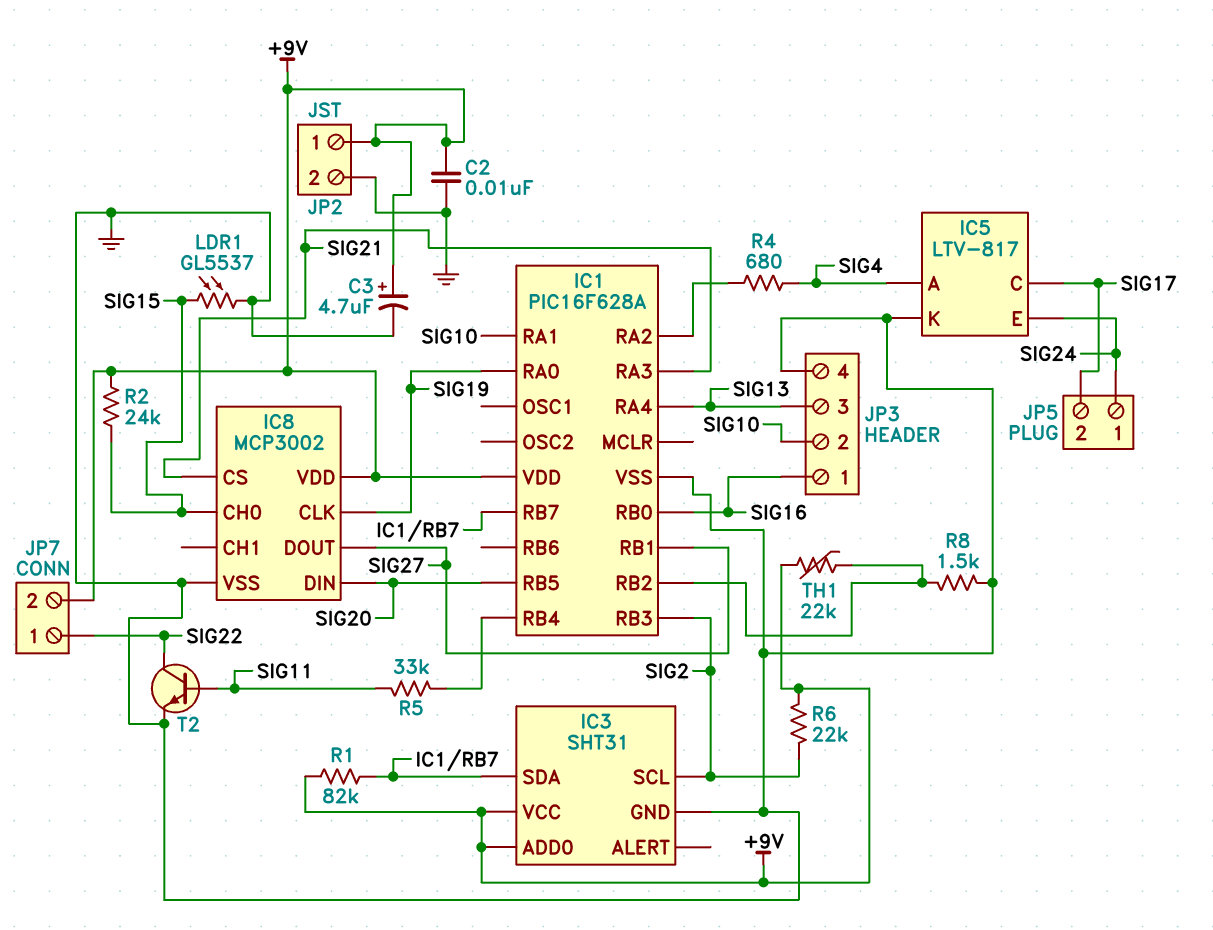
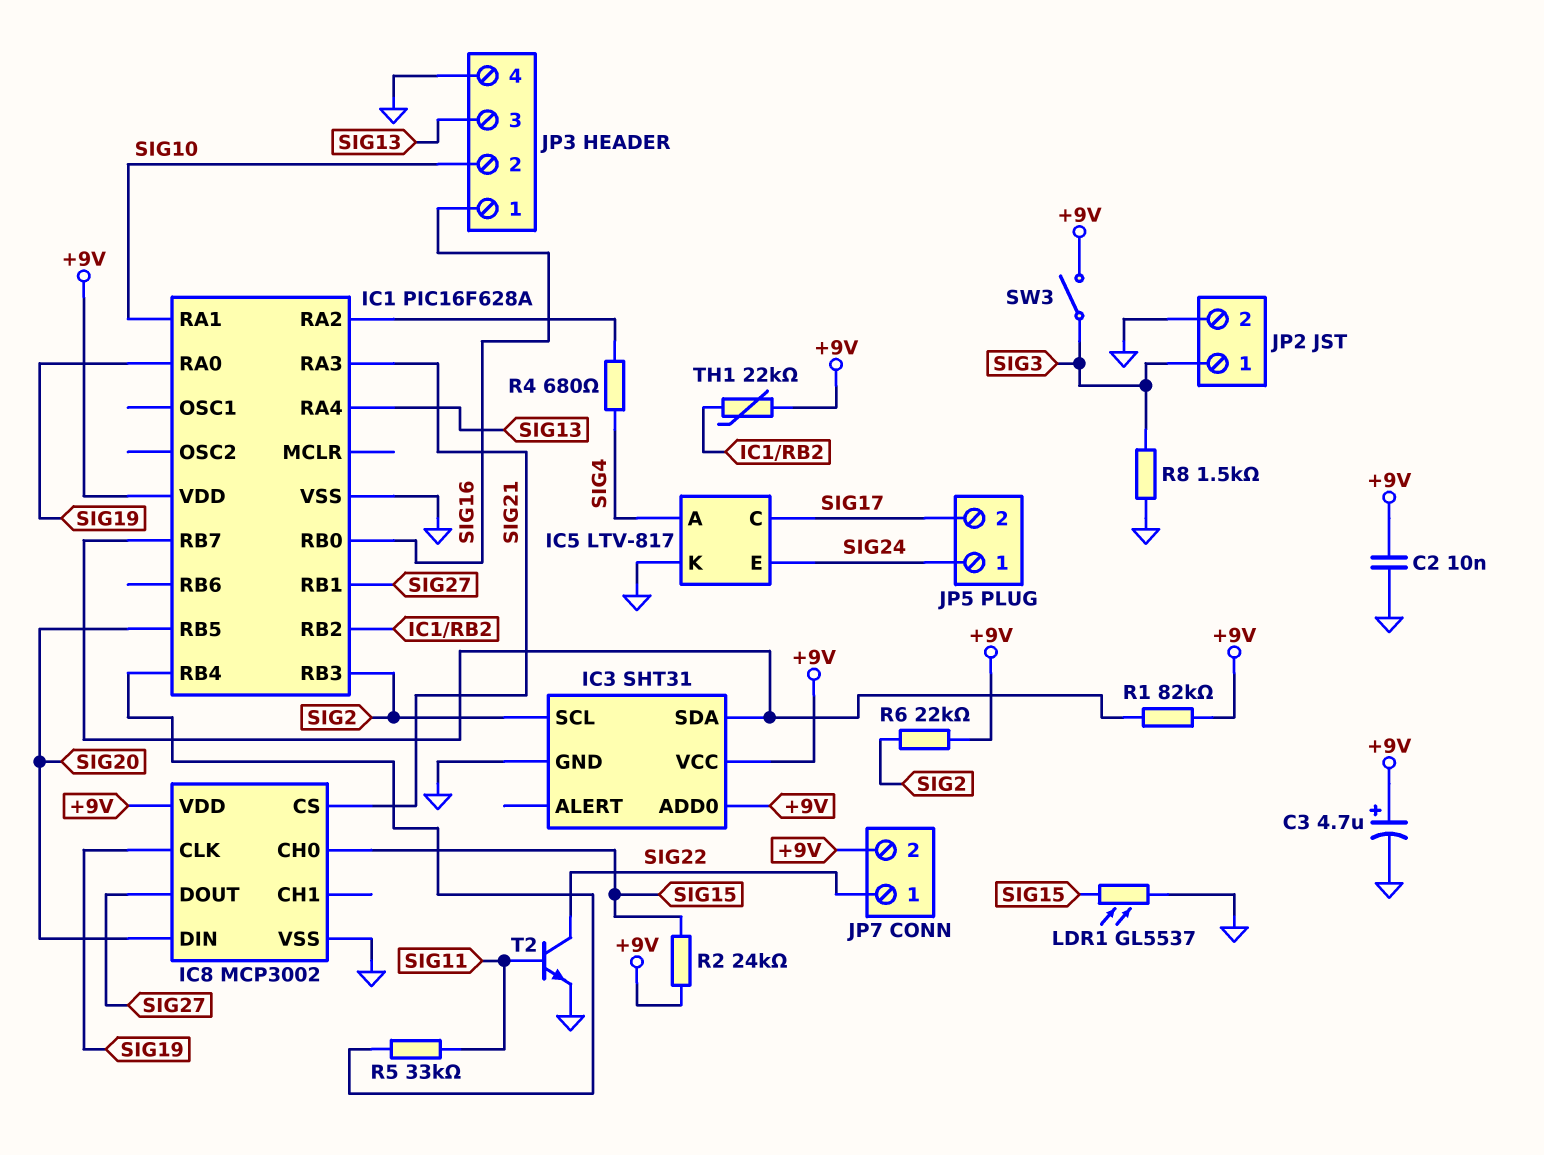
JP2 pin 1: +9V -> SIG3
R8: 1.5k (GND, IC1/RB2) -> 1.5k (GND, SIG3)
SW3: none -> switch (+9V, SIG3)

